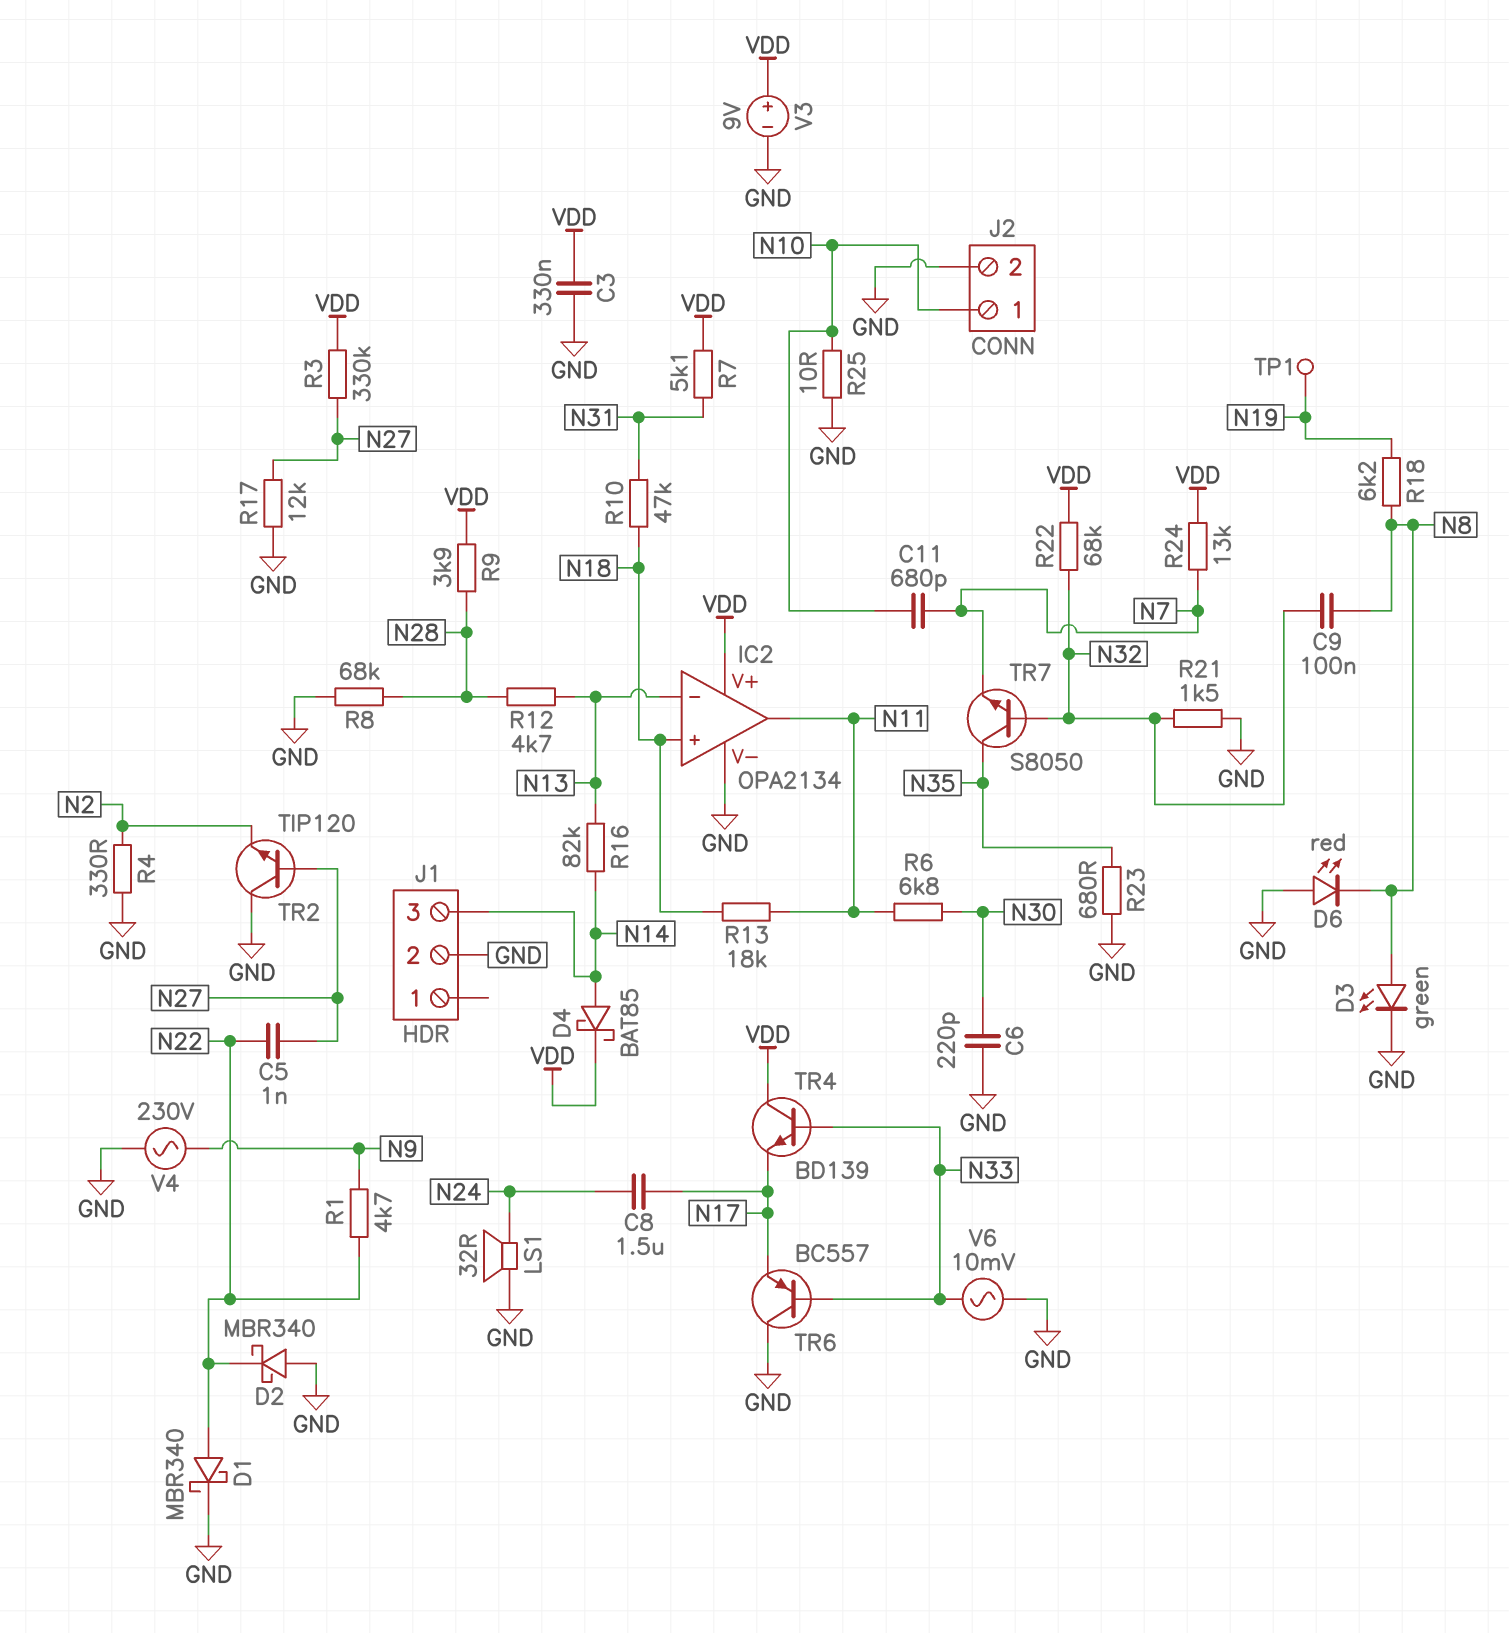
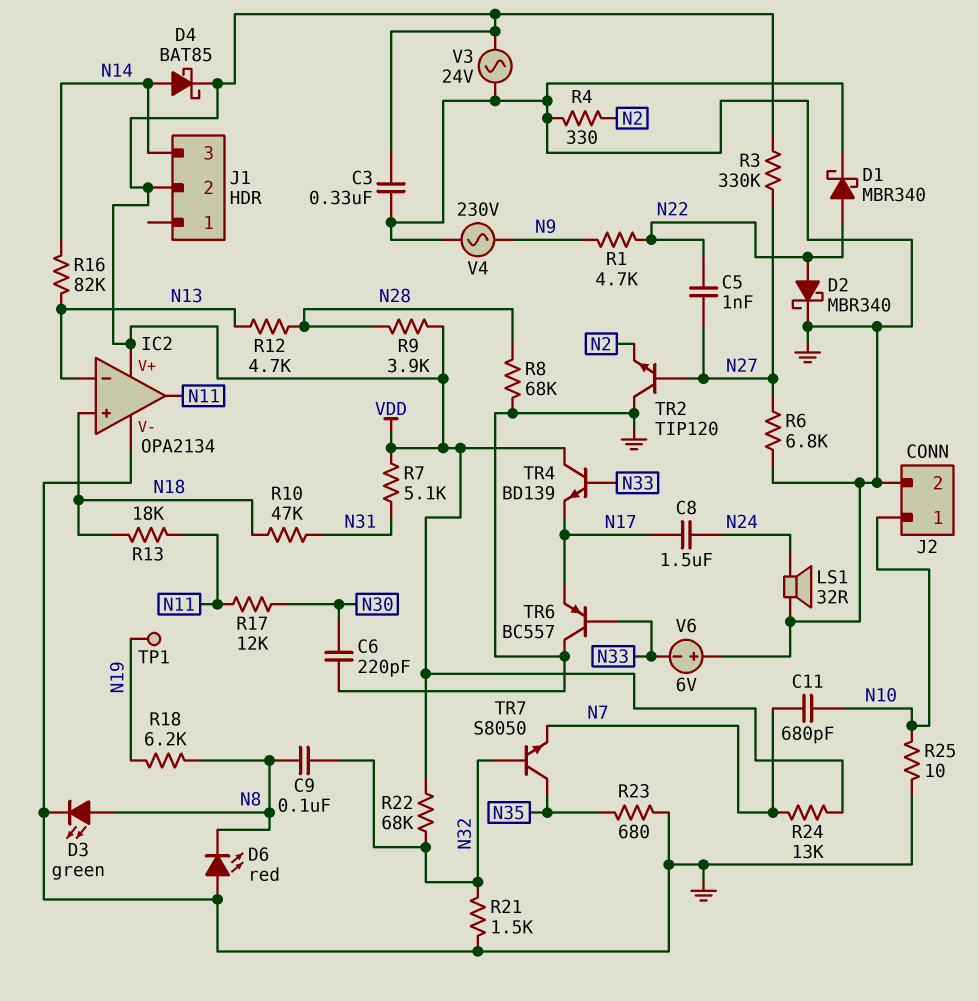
D2: schottky MBR340 (A GND, K N22) -> schottky MBR340 (A N22, K GND)
J1 pin 2: GND -> VDD
R6: 6.8k (N11, N30) -> 6.8k (GND, N27)
R17: 12k (GND, N27) -> 12k (N11, N30)
V3: 9V (plus VDD, minus GND) -> AC 24V (GND, VDD)
V6: AC 10mV (GND, N33) -> 6V (plus GND, minus N33)

